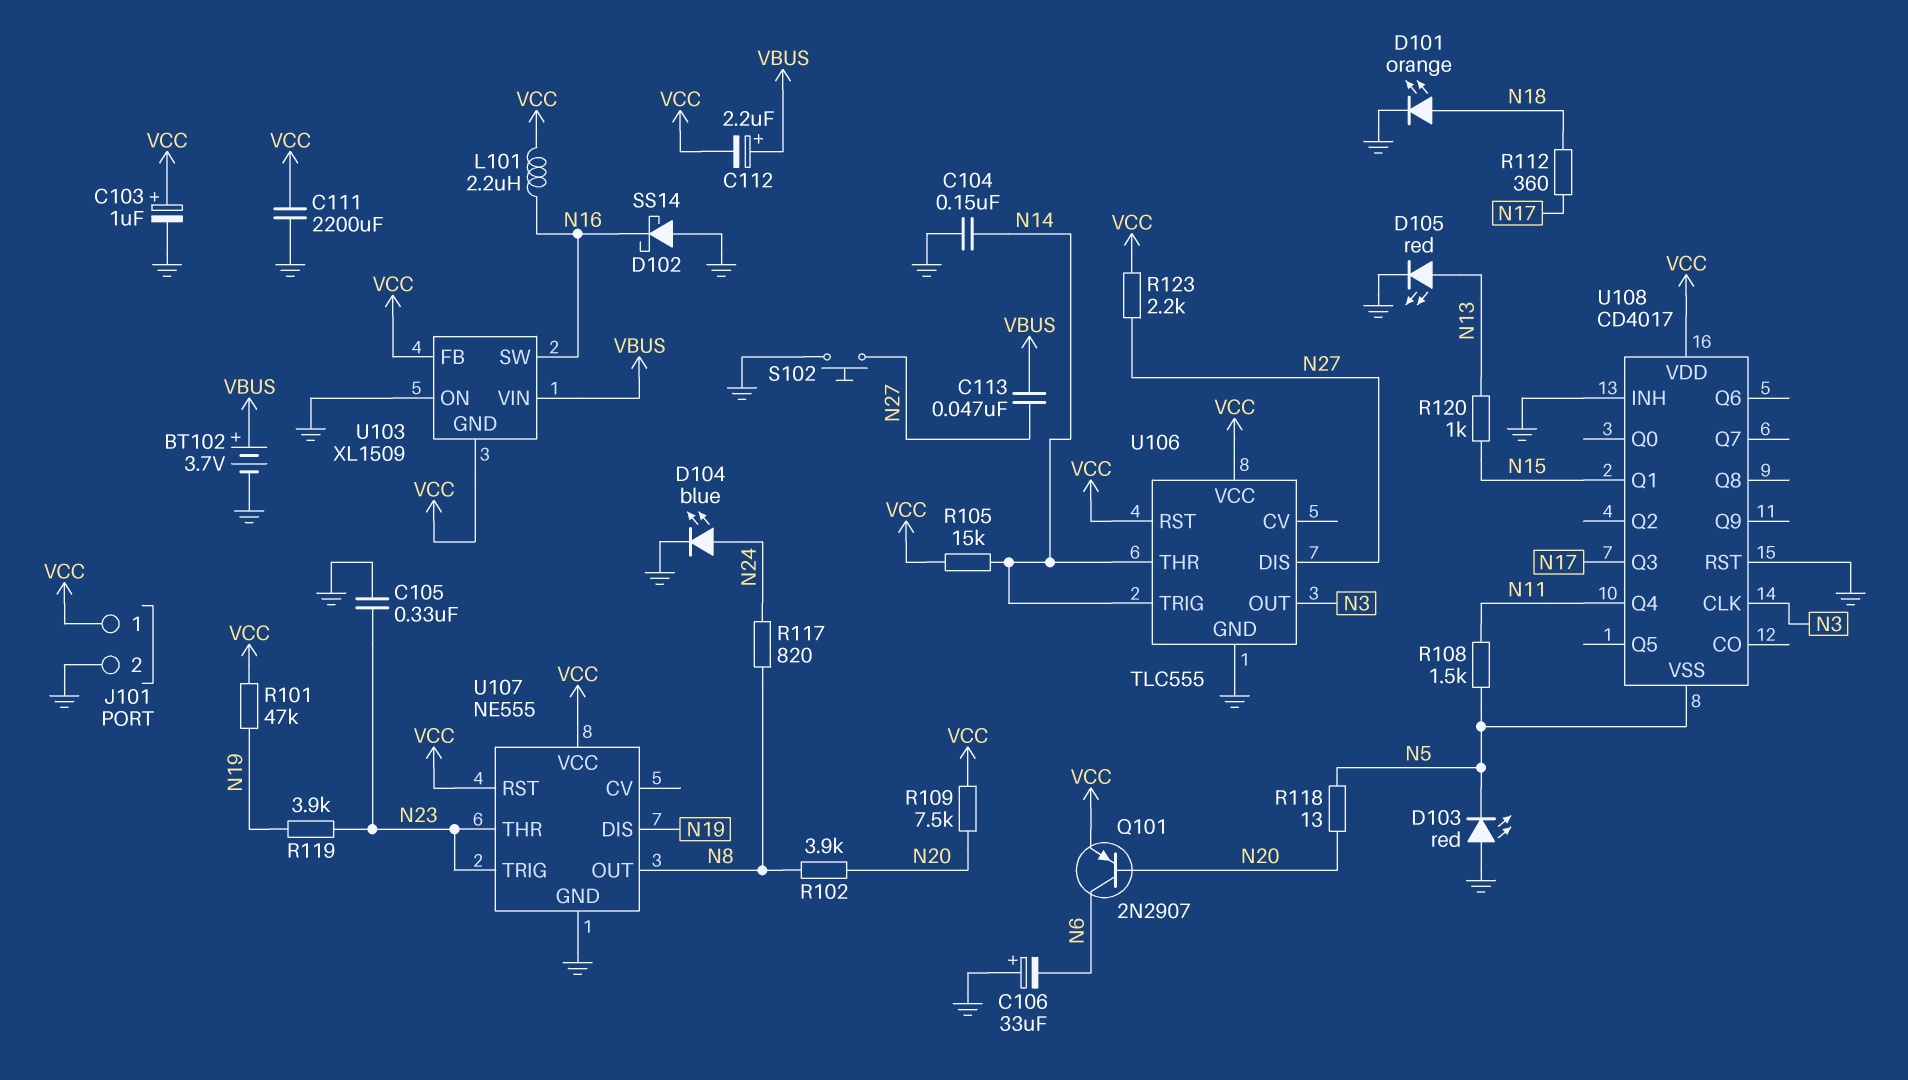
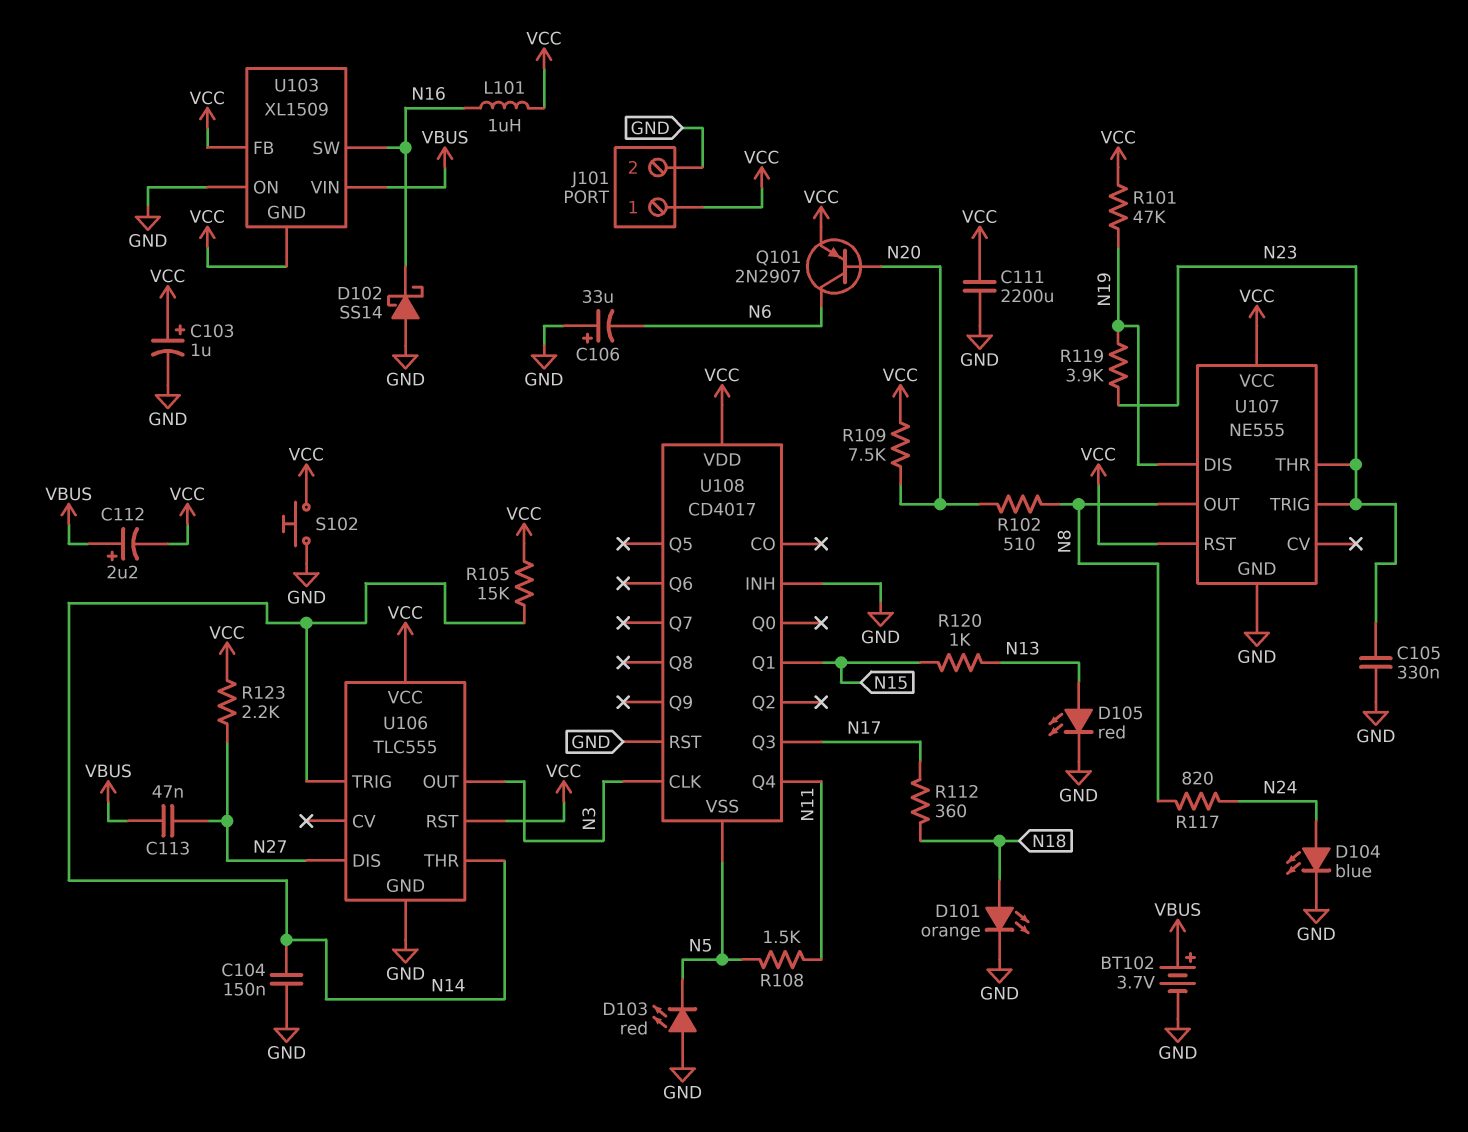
L101: 2.2uH (N16, VCC) -> 1uH (N16, VCC)
R102: 3.9k (N8, N20) -> 510 (N8, N20)
R118: 13 (N5, N20) -> none
S102: button (GND, N27) -> button (GND, VCC)

